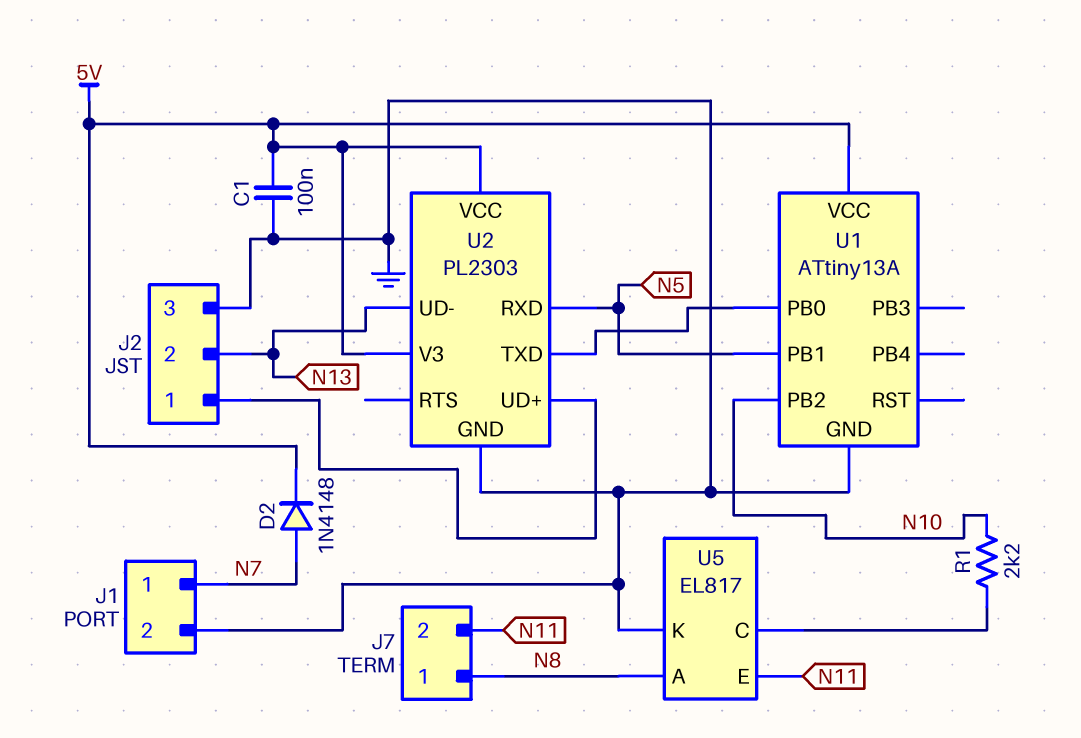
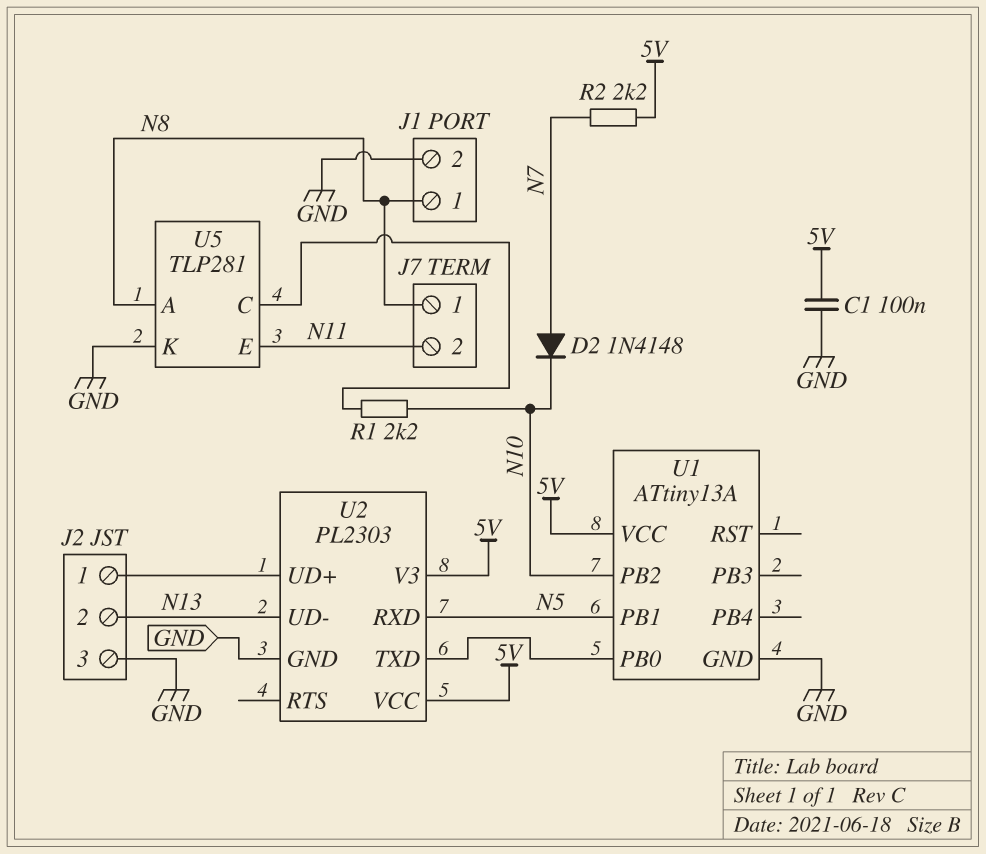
D2: diode 1N4148 (A N7, K 5V) -> diode 1N4148 (A N7, K N10)
J1 pin 1: N7 -> N8
R2: none -> 2.2k (5V, N7)
U5: EL817 -> TLP281

